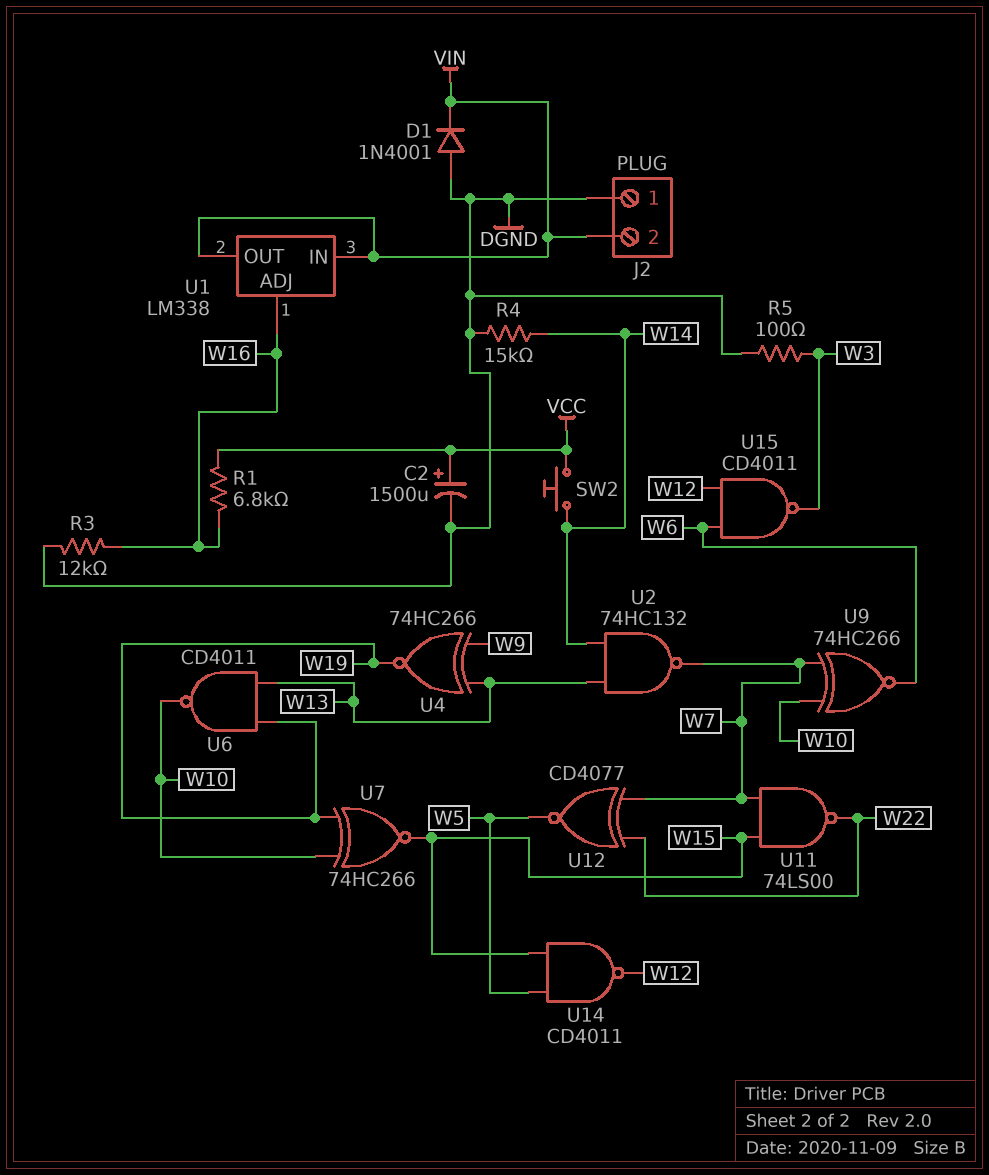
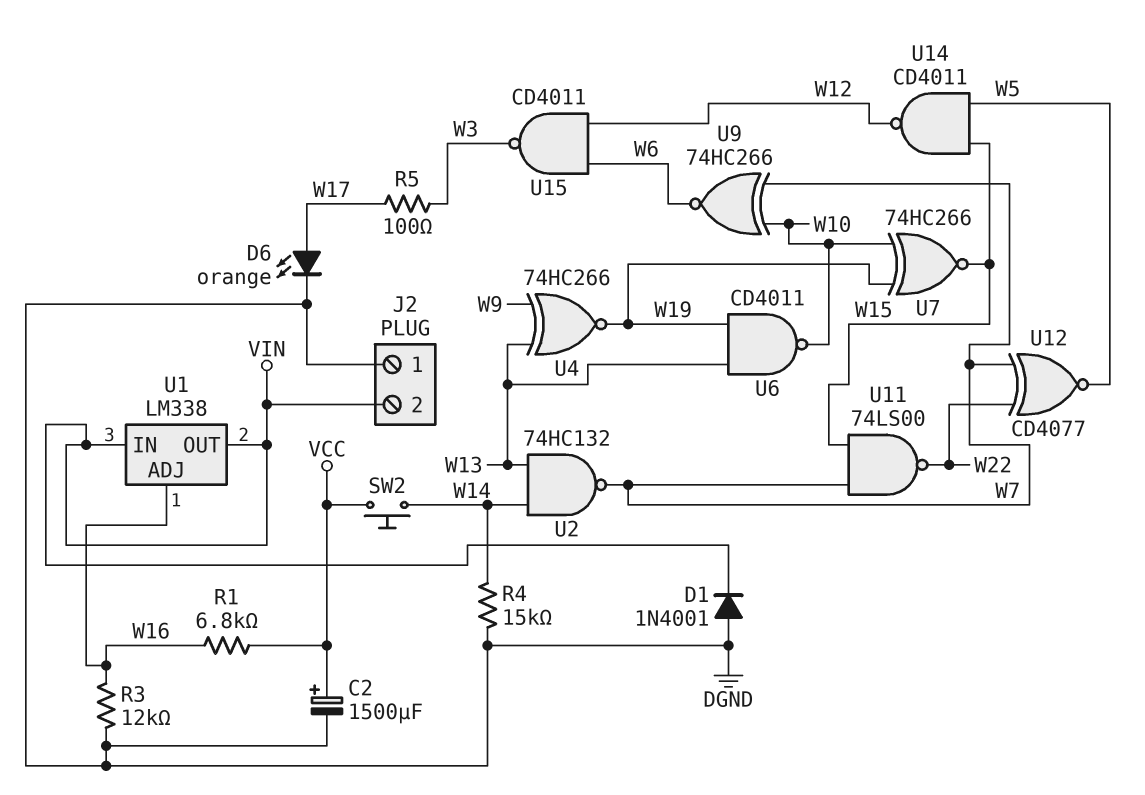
D6: none -> LED orange (A W17, K DGND)
R5: 100 (DGND, W3) -> 100 (W3, W17)

